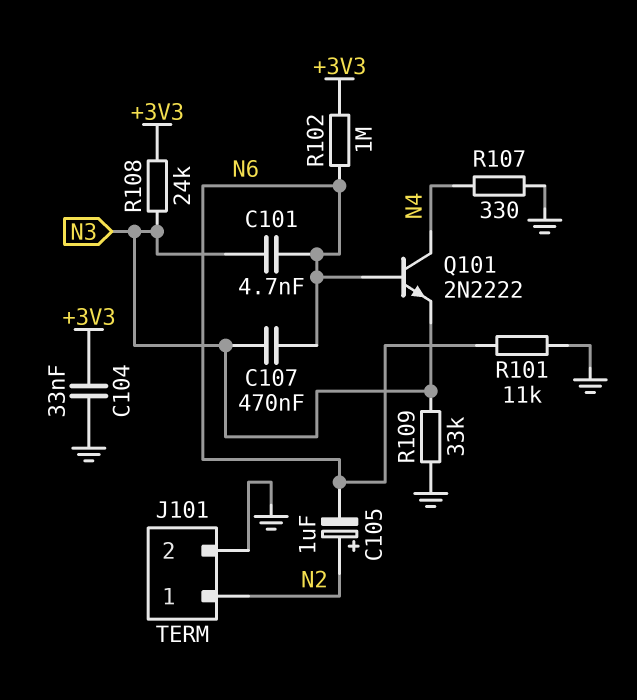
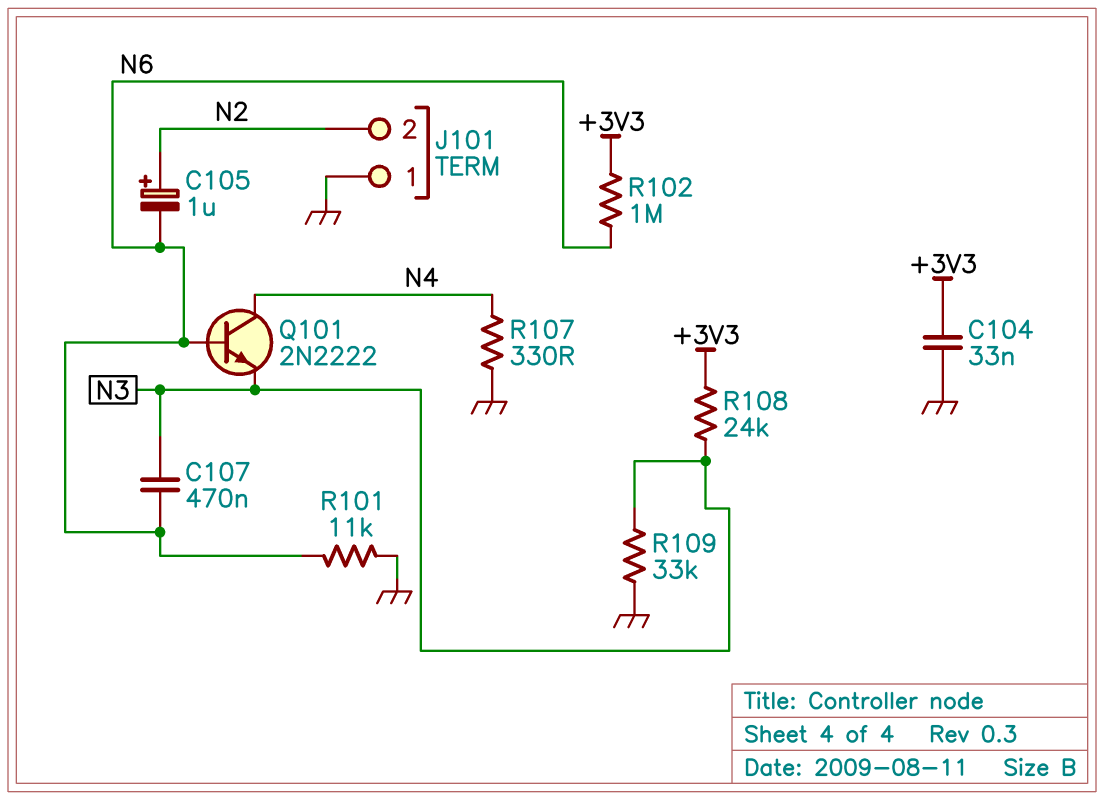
C101: 4.7nF (N3, N6) -> none
J101 pin 1: N2 -> GND
J101 pin 2: GND -> N2

